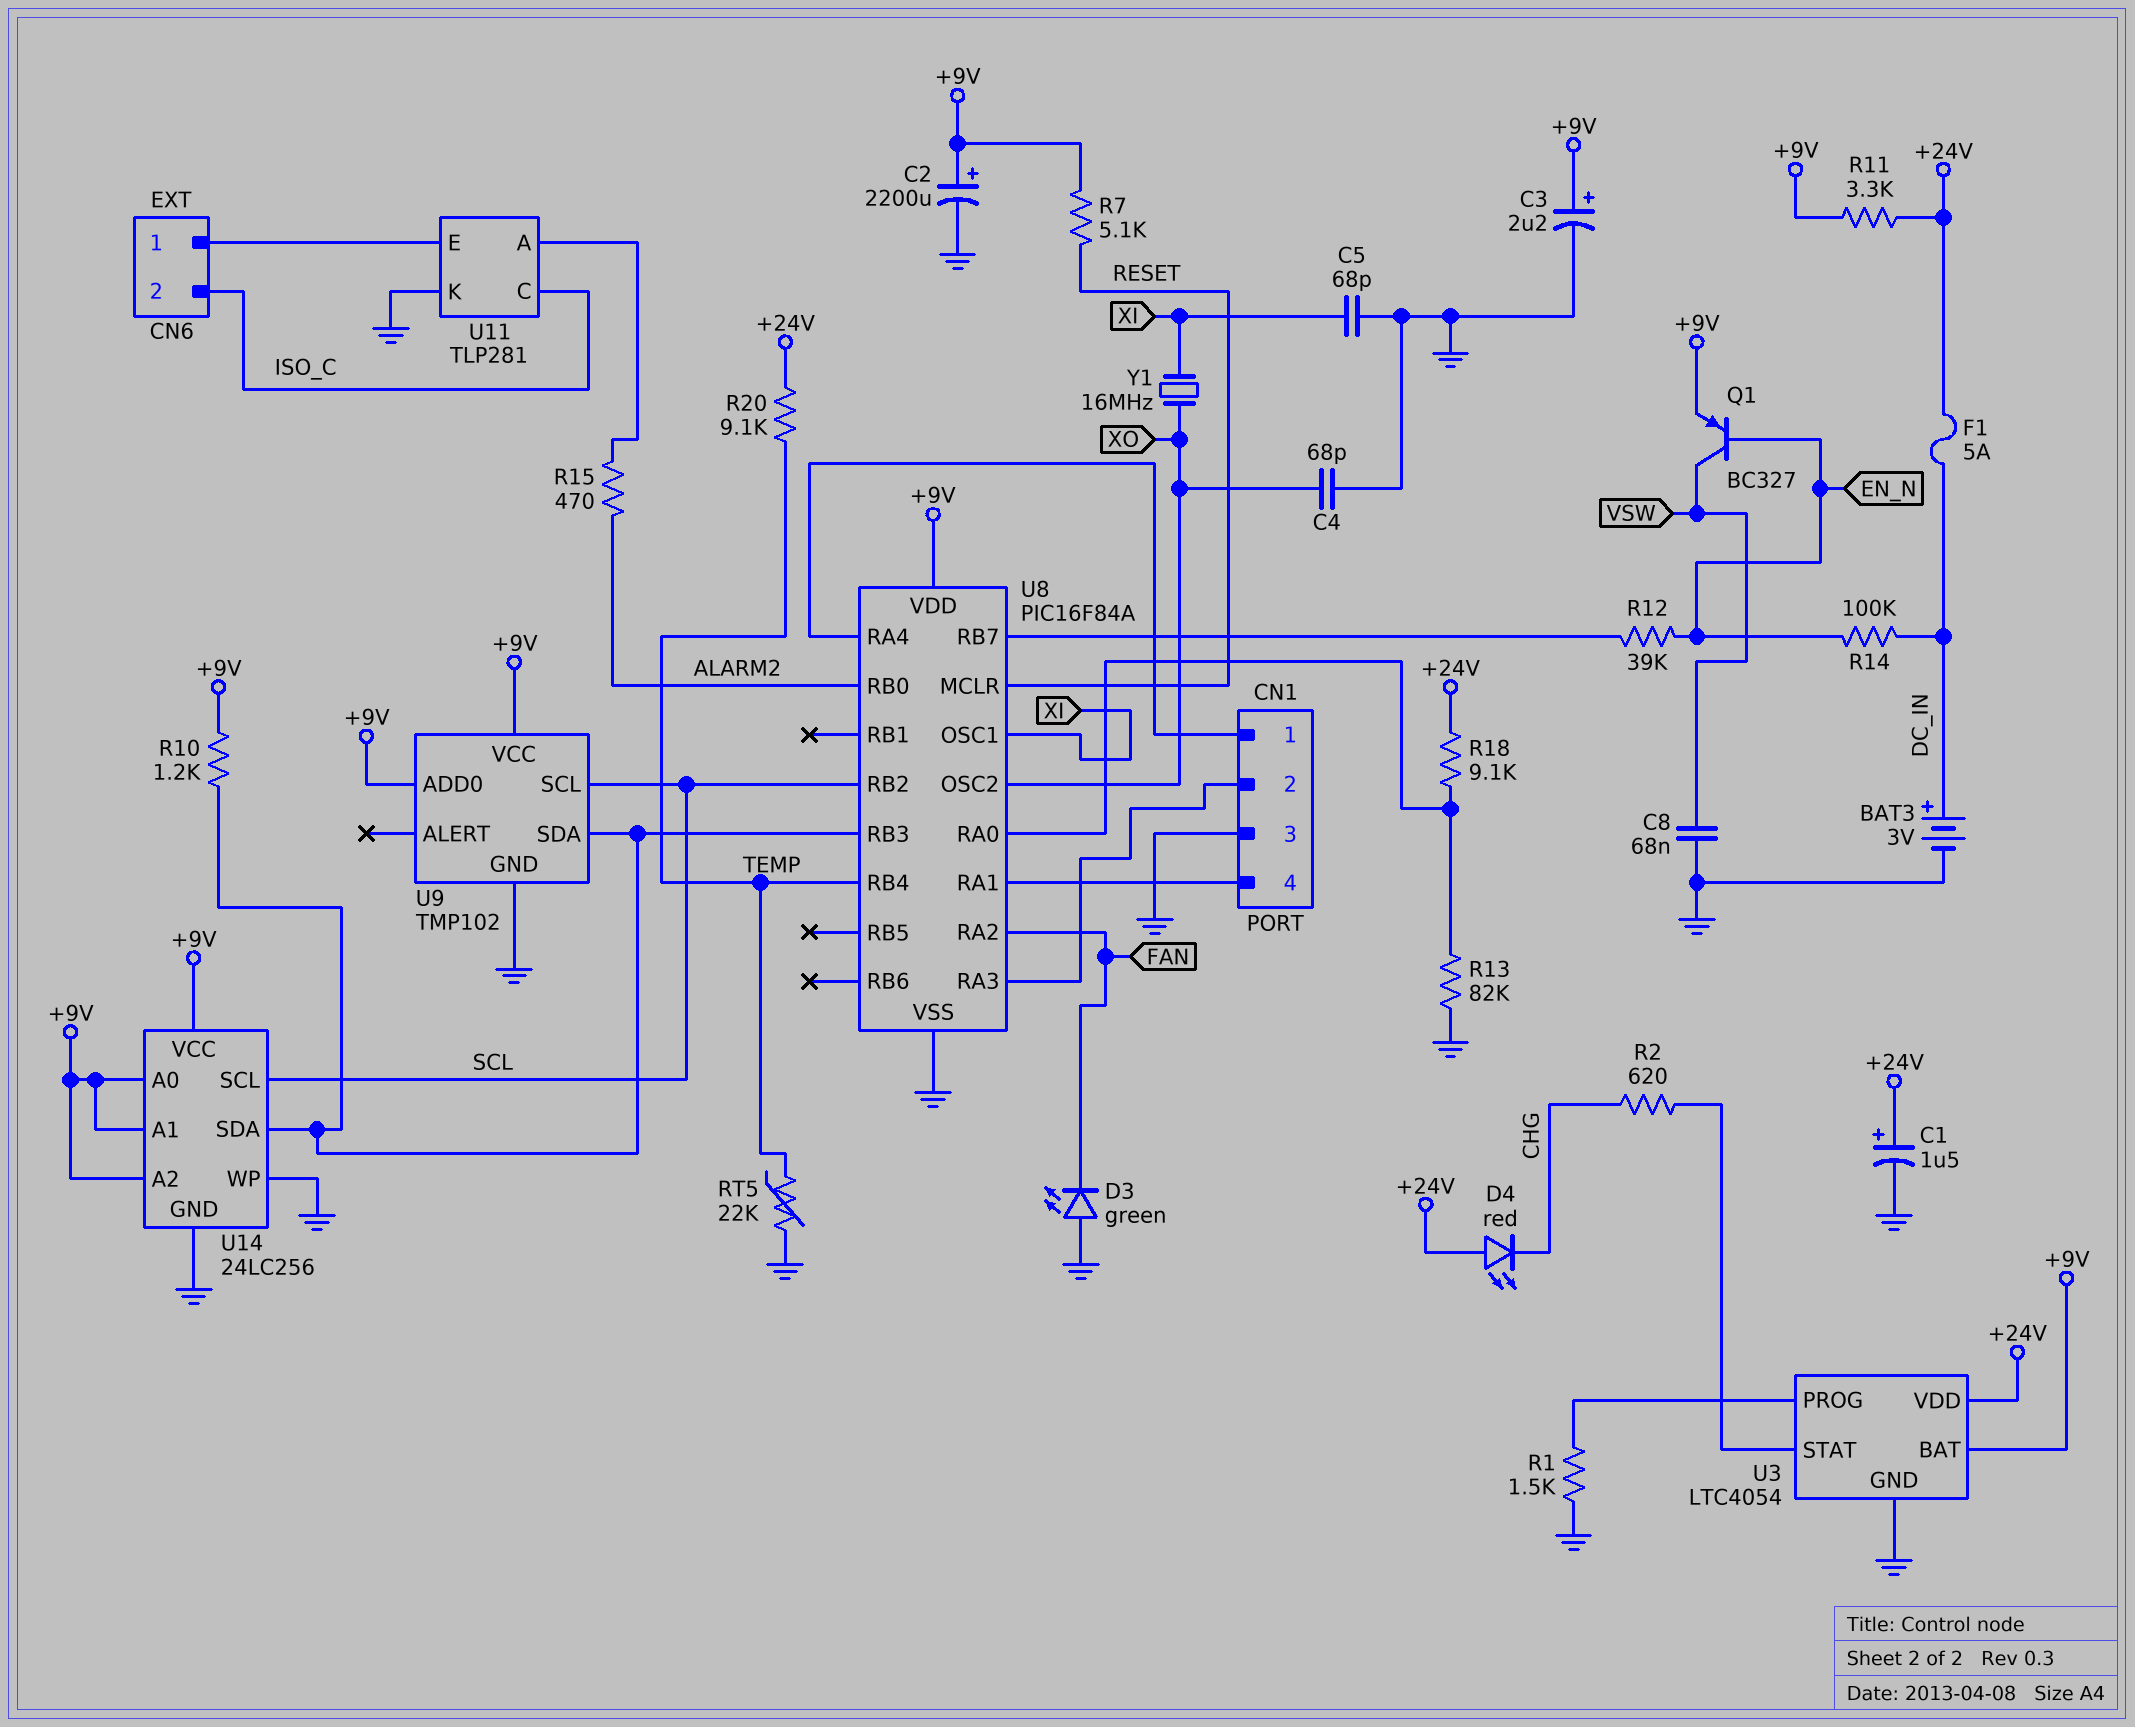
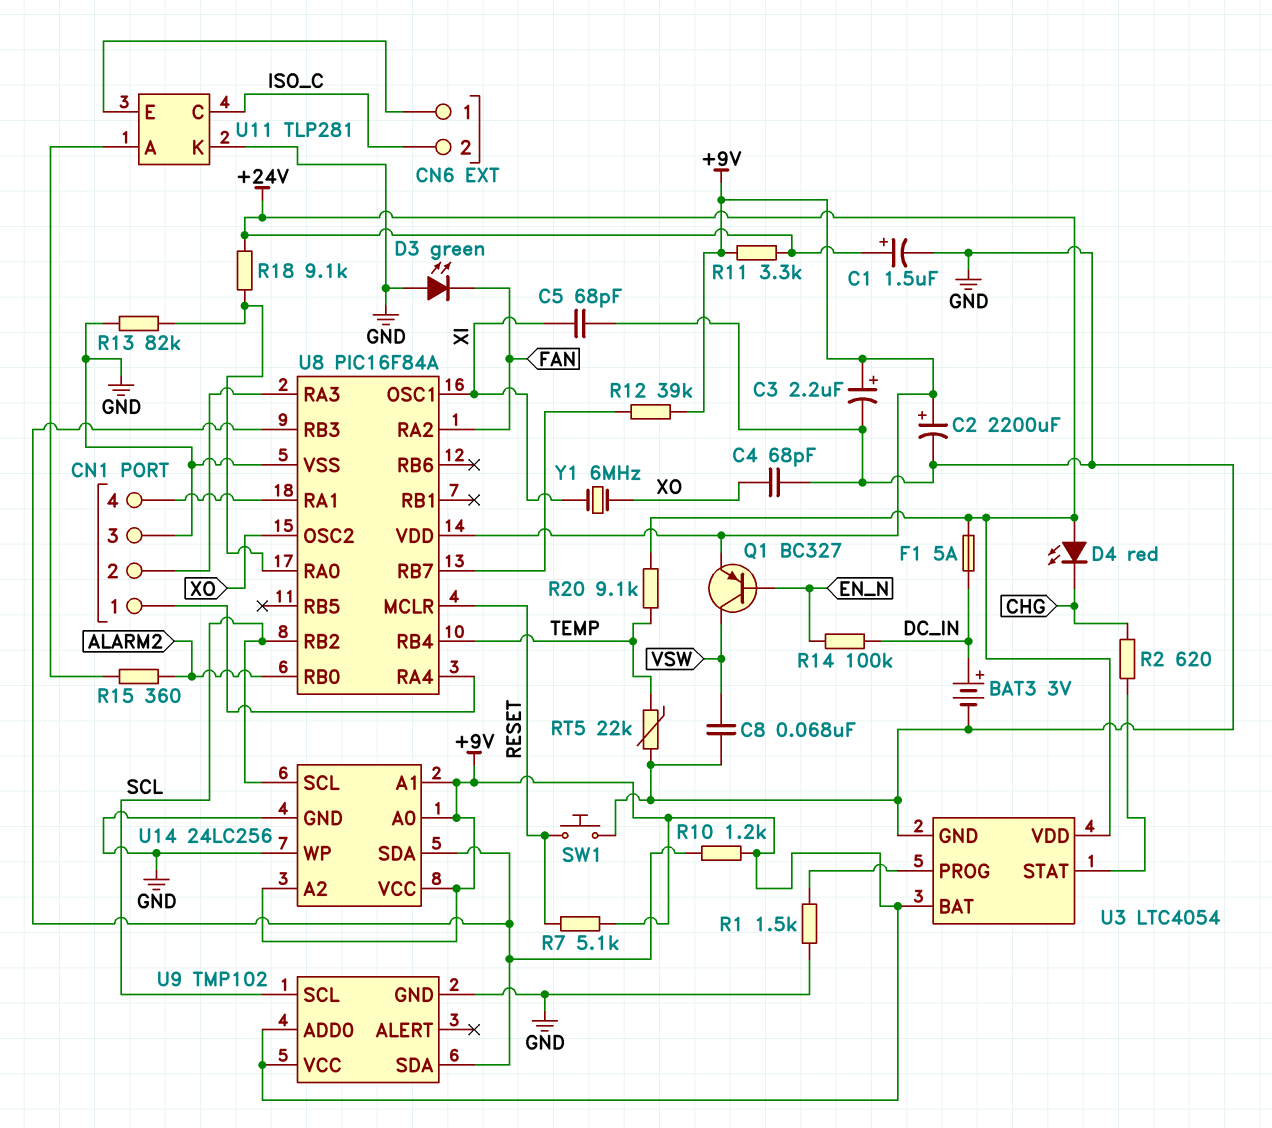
R12: 39k (EN_N, U8/RB7) -> 39k (+9V, U8/RB7)
R15: 470 (ALARM2, U11/A) -> 360 (ALARM2, U11/A)
SW1: none -> button (GND, RESET)
Y1: 16MHz (XI, XO) -> 6MHz (XI, XO)

